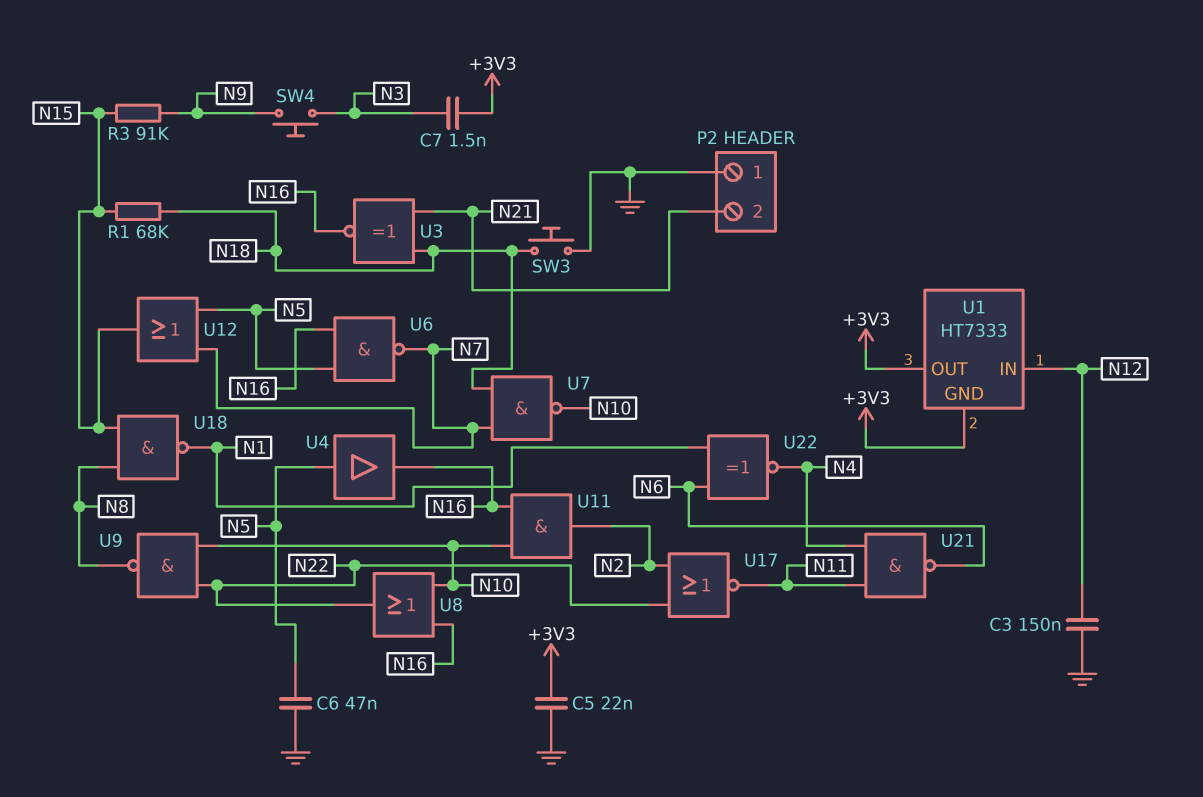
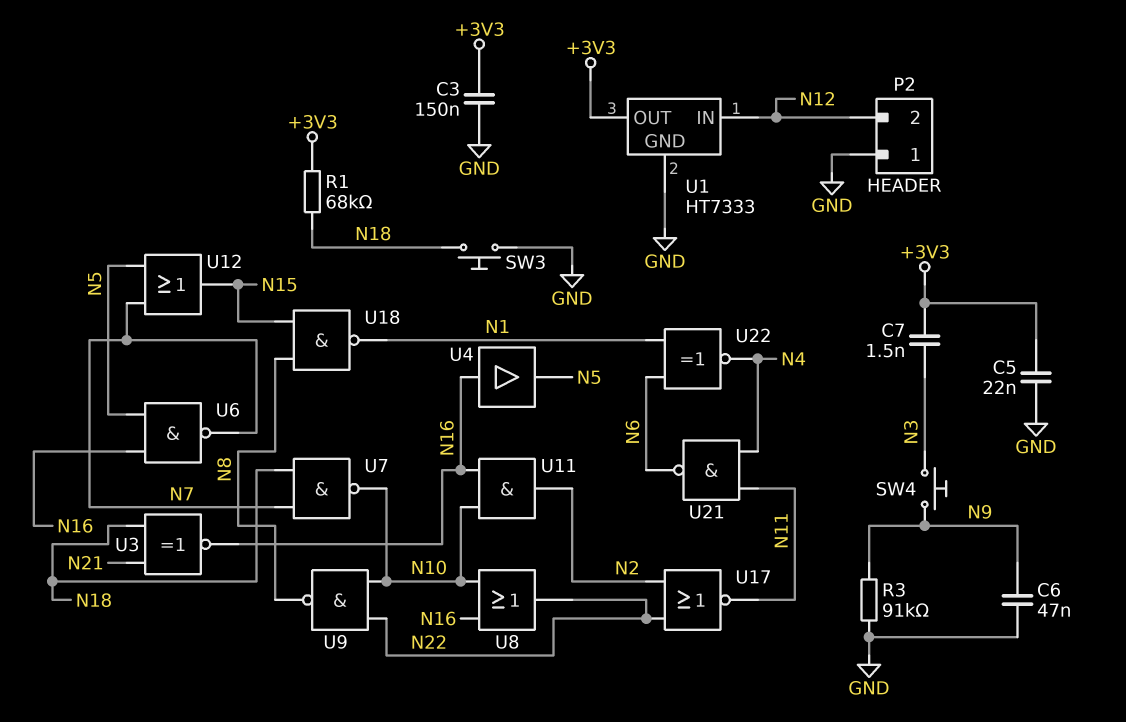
C3: 150nF (GND, N12) -> 150nF (+3V3, GND)
C6: 47nF (GND, N5) -> 47nF (GND, N9)
P2 pin 2: N21 -> N12
R1: 68k (N15, N18) -> 68k (+3V3, N18)
R3: 91k (N9, N15) -> 91k (GND, N9)
U1 pin GND: +3V3 -> GND
U4: buffer (in N5, out N16) -> buffer (in N16, out N5)

